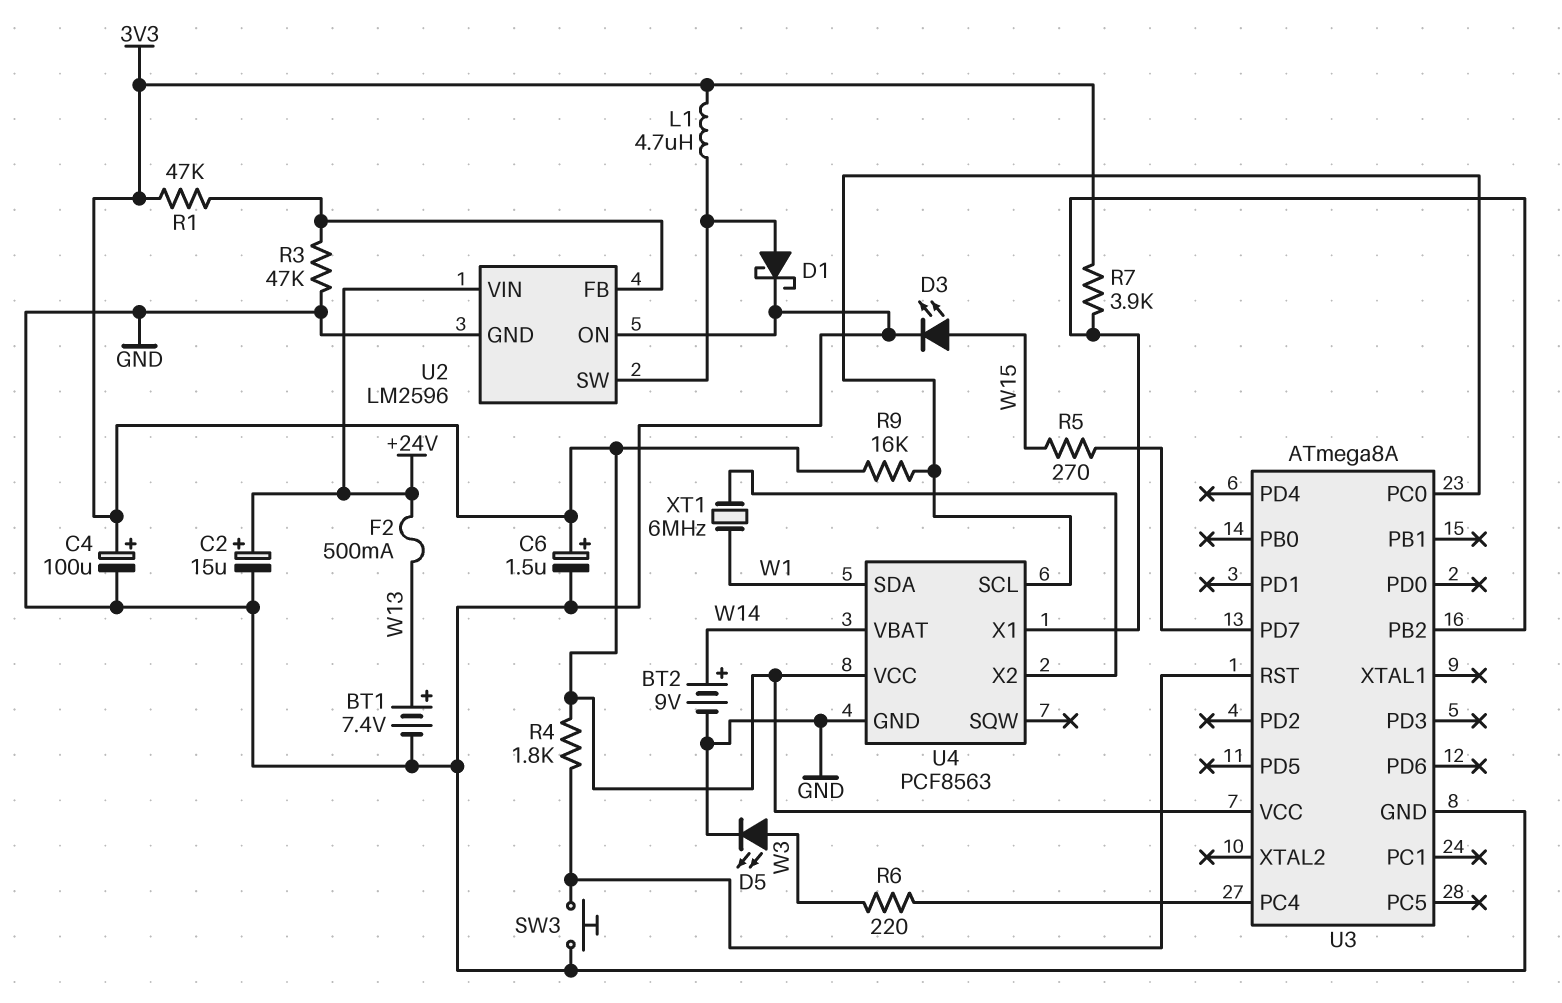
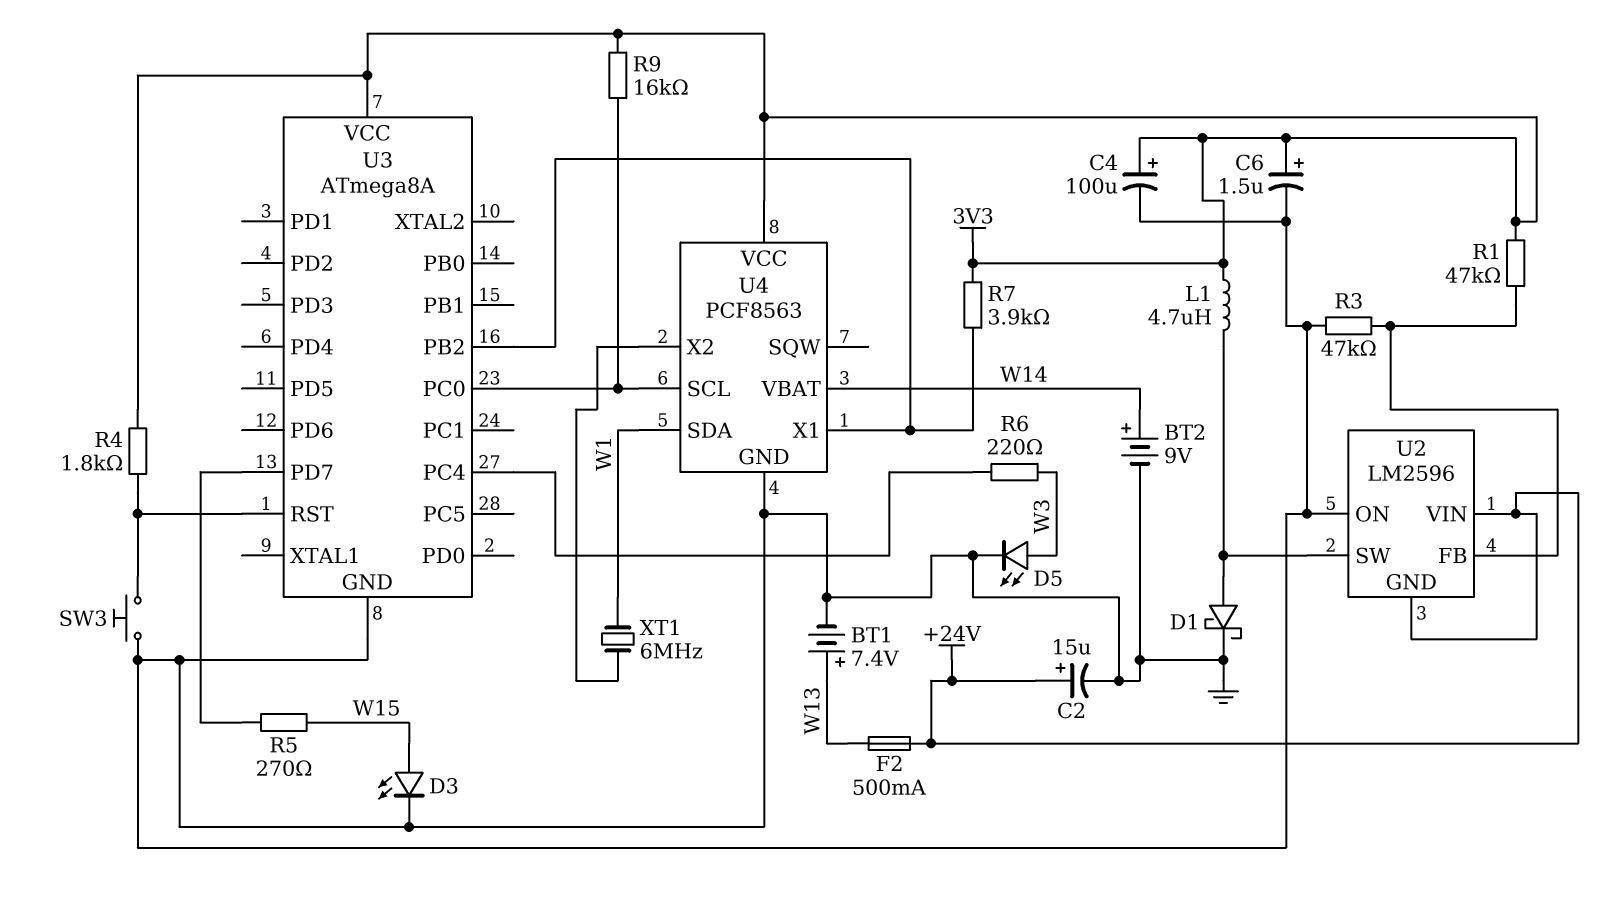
U2 pin GND: GND -> +24V

